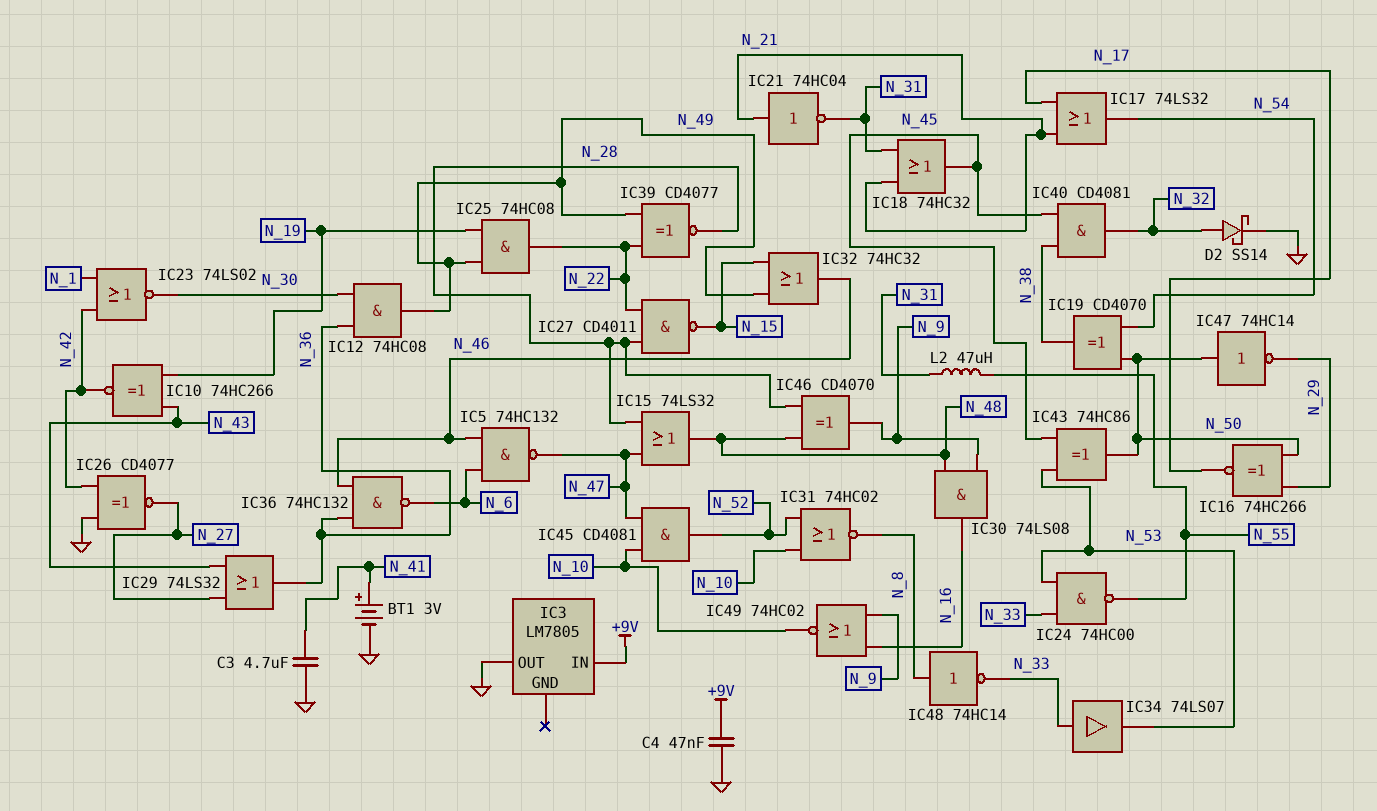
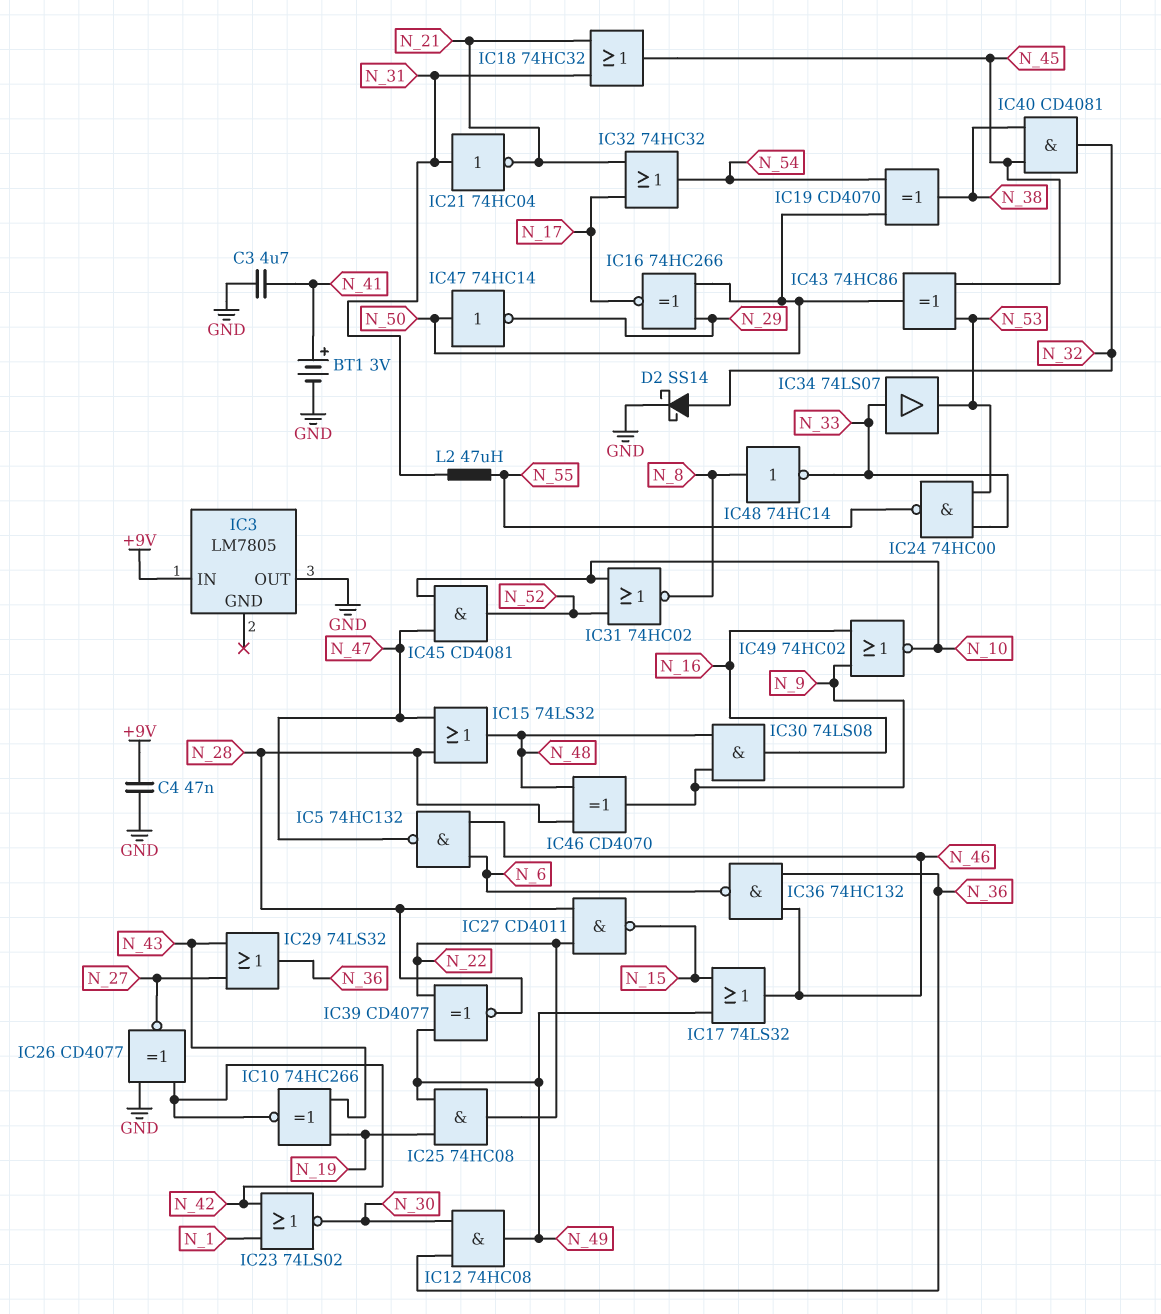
IC17: OR 74LS32 (in N_17, in N_21, out N_54) -> OR 74LS32 (in N_15, in N_49, out N_46)
IC21: NOT 74HC04 (in N_21, out N_31) -> NOT 74HC04 (in N_31, out N_21)
IC32: OR 74HC32 (in N_15, in N_49, out N_46) -> OR 74HC32 (in N_17, in N_21, out N_54)

